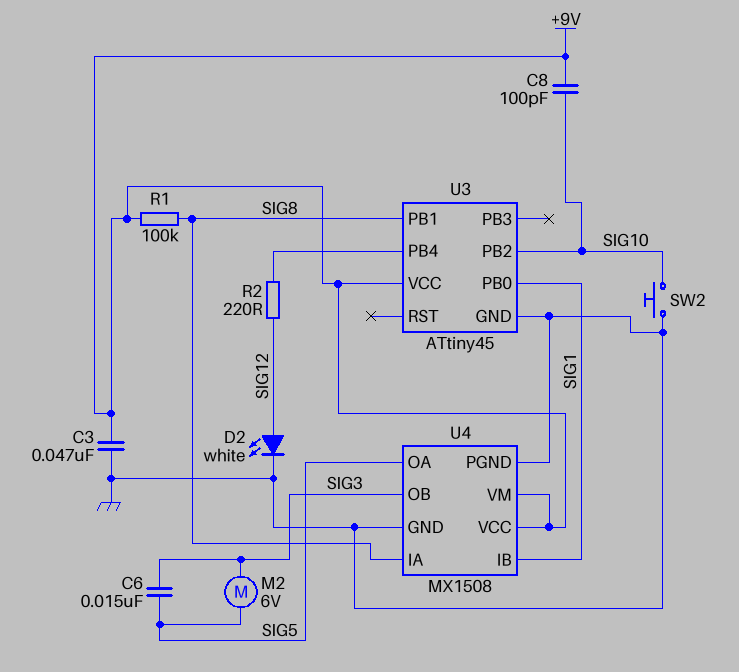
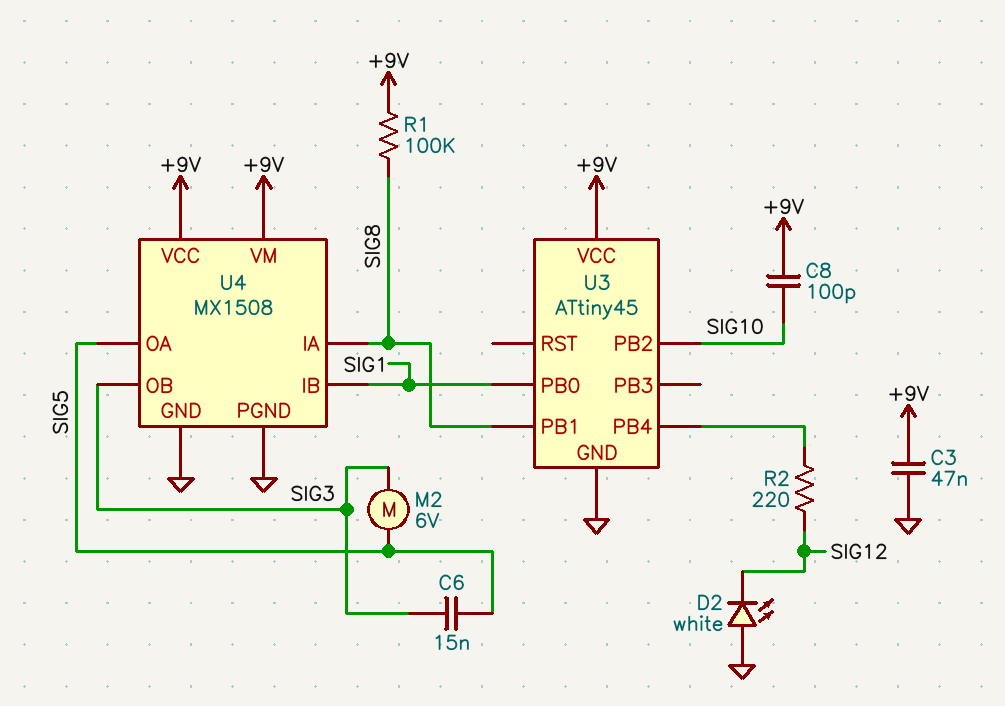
D2: LED white (A SIG12, K GND) -> LED white (A GND, K SIG12)
SW2: button (GND, SIG10) -> none

